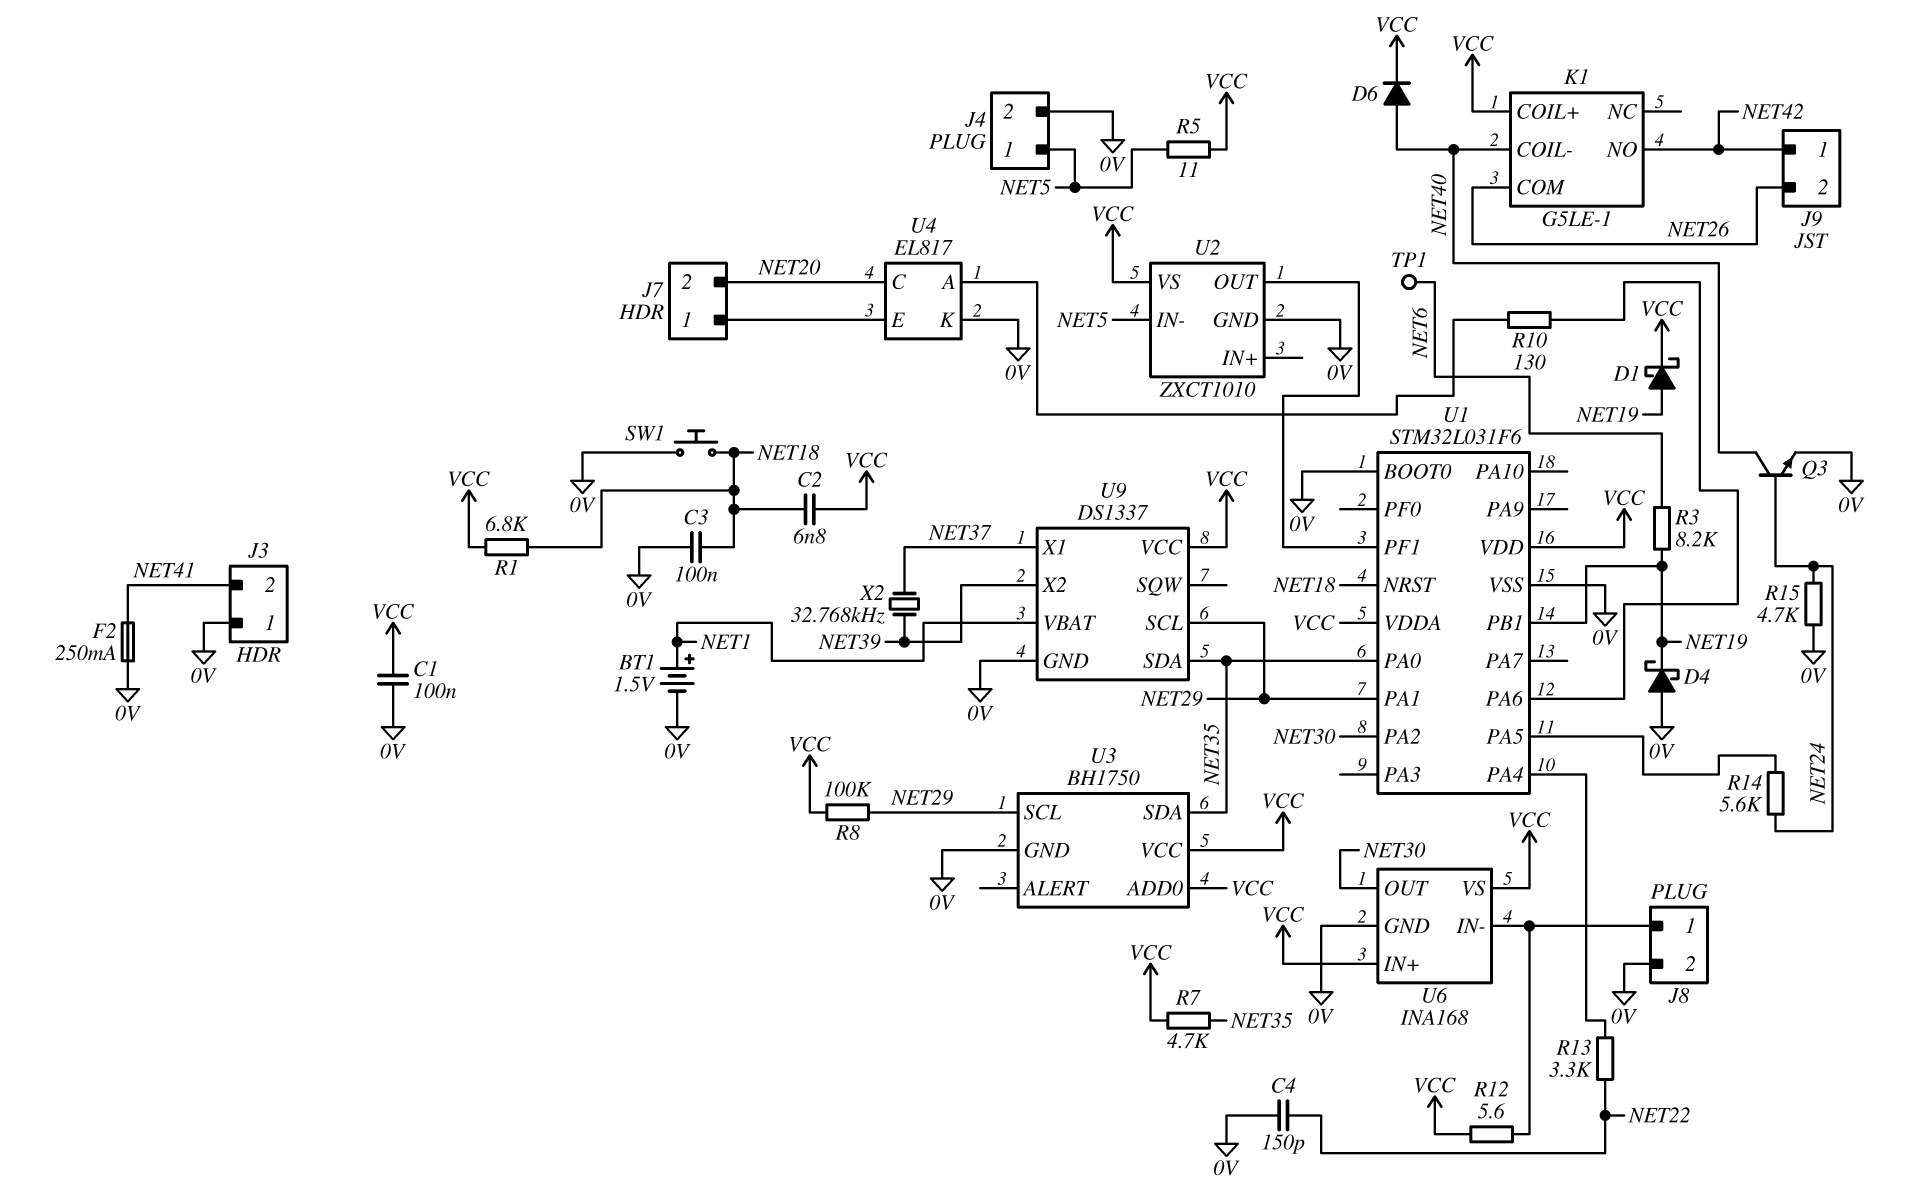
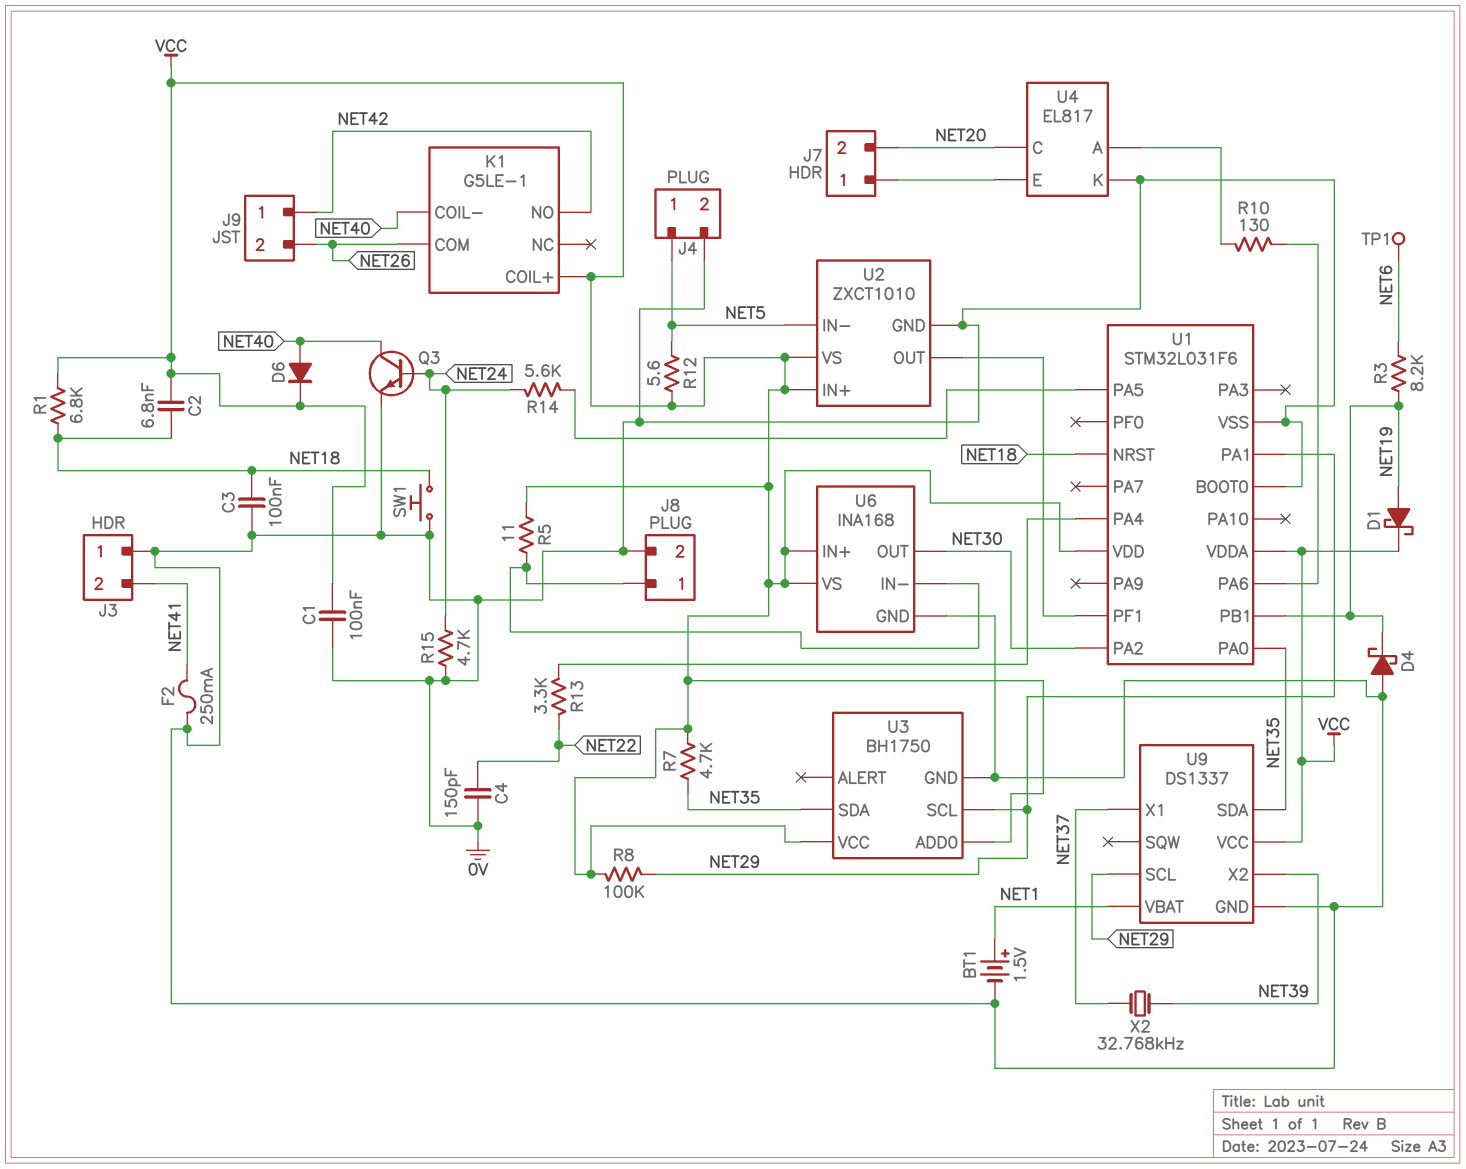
R5: 11 (NET5, VCC) -> 11 (J8/1, VCC)
R12: 5.6 (J8/1, VCC) -> 5.6 (NET5, VCC)
U2 pin IN+: none -> VCC

